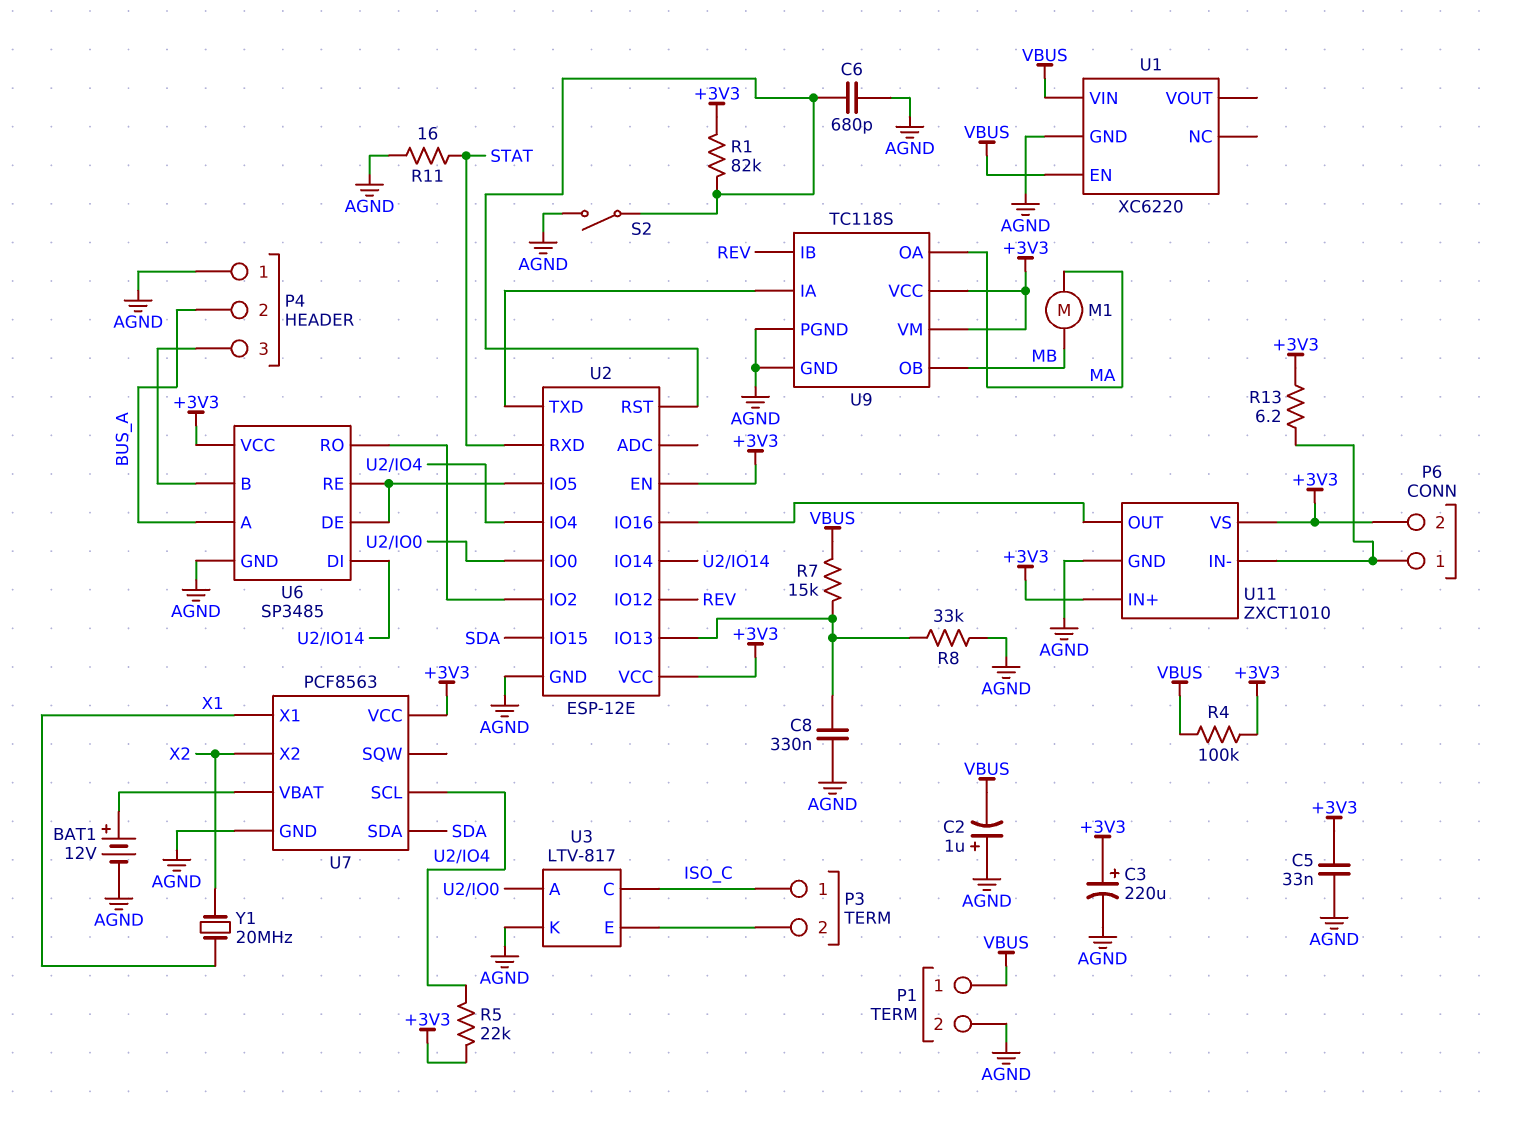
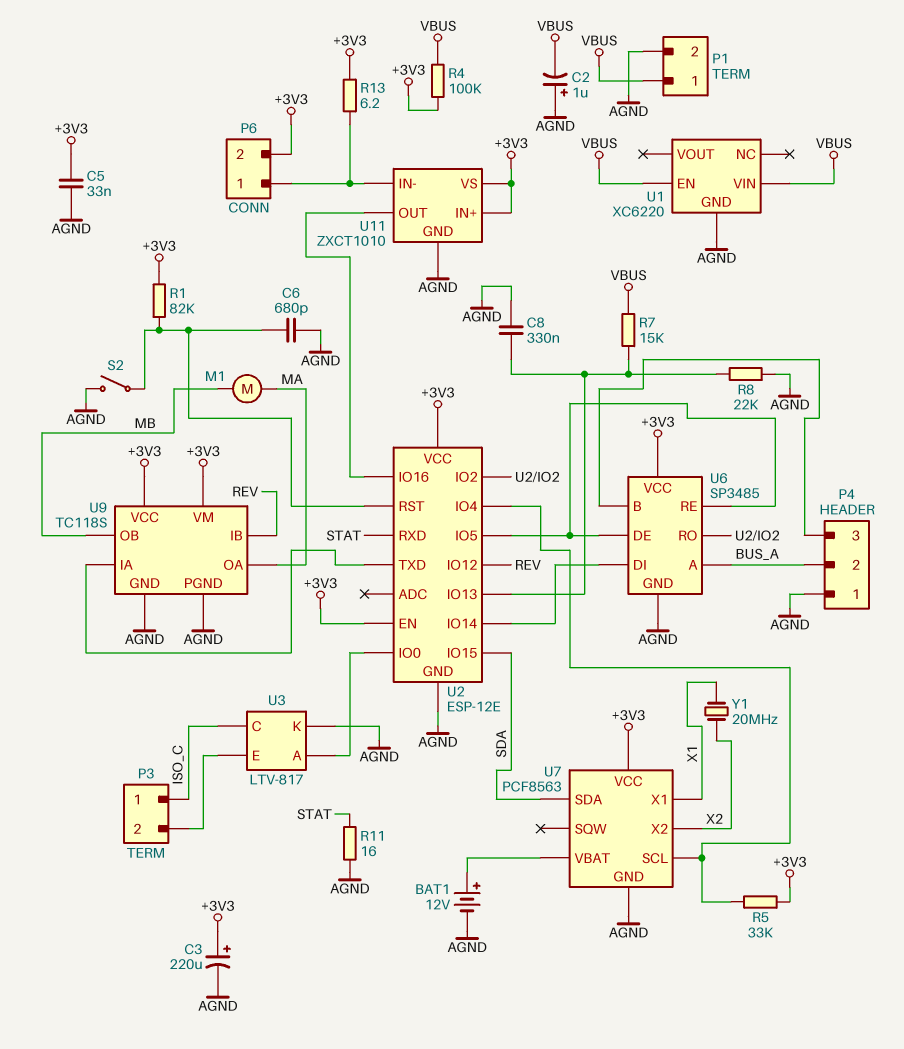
R5: 22k (+3V3, U2/IO4) -> 33k (+3V3, U2/IO4)
R8: 33k (AGND, U2/IO13) -> 22k (AGND, U2/IO13)

